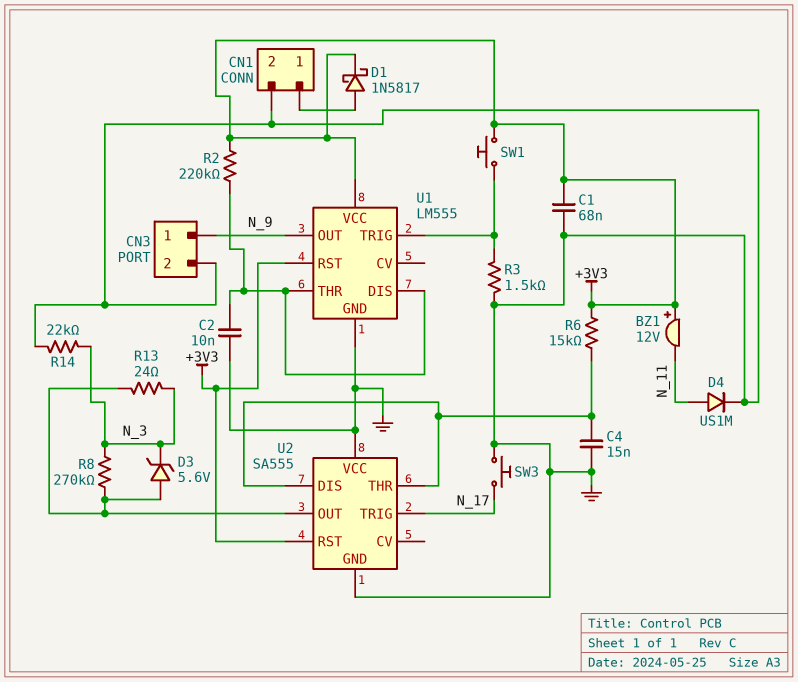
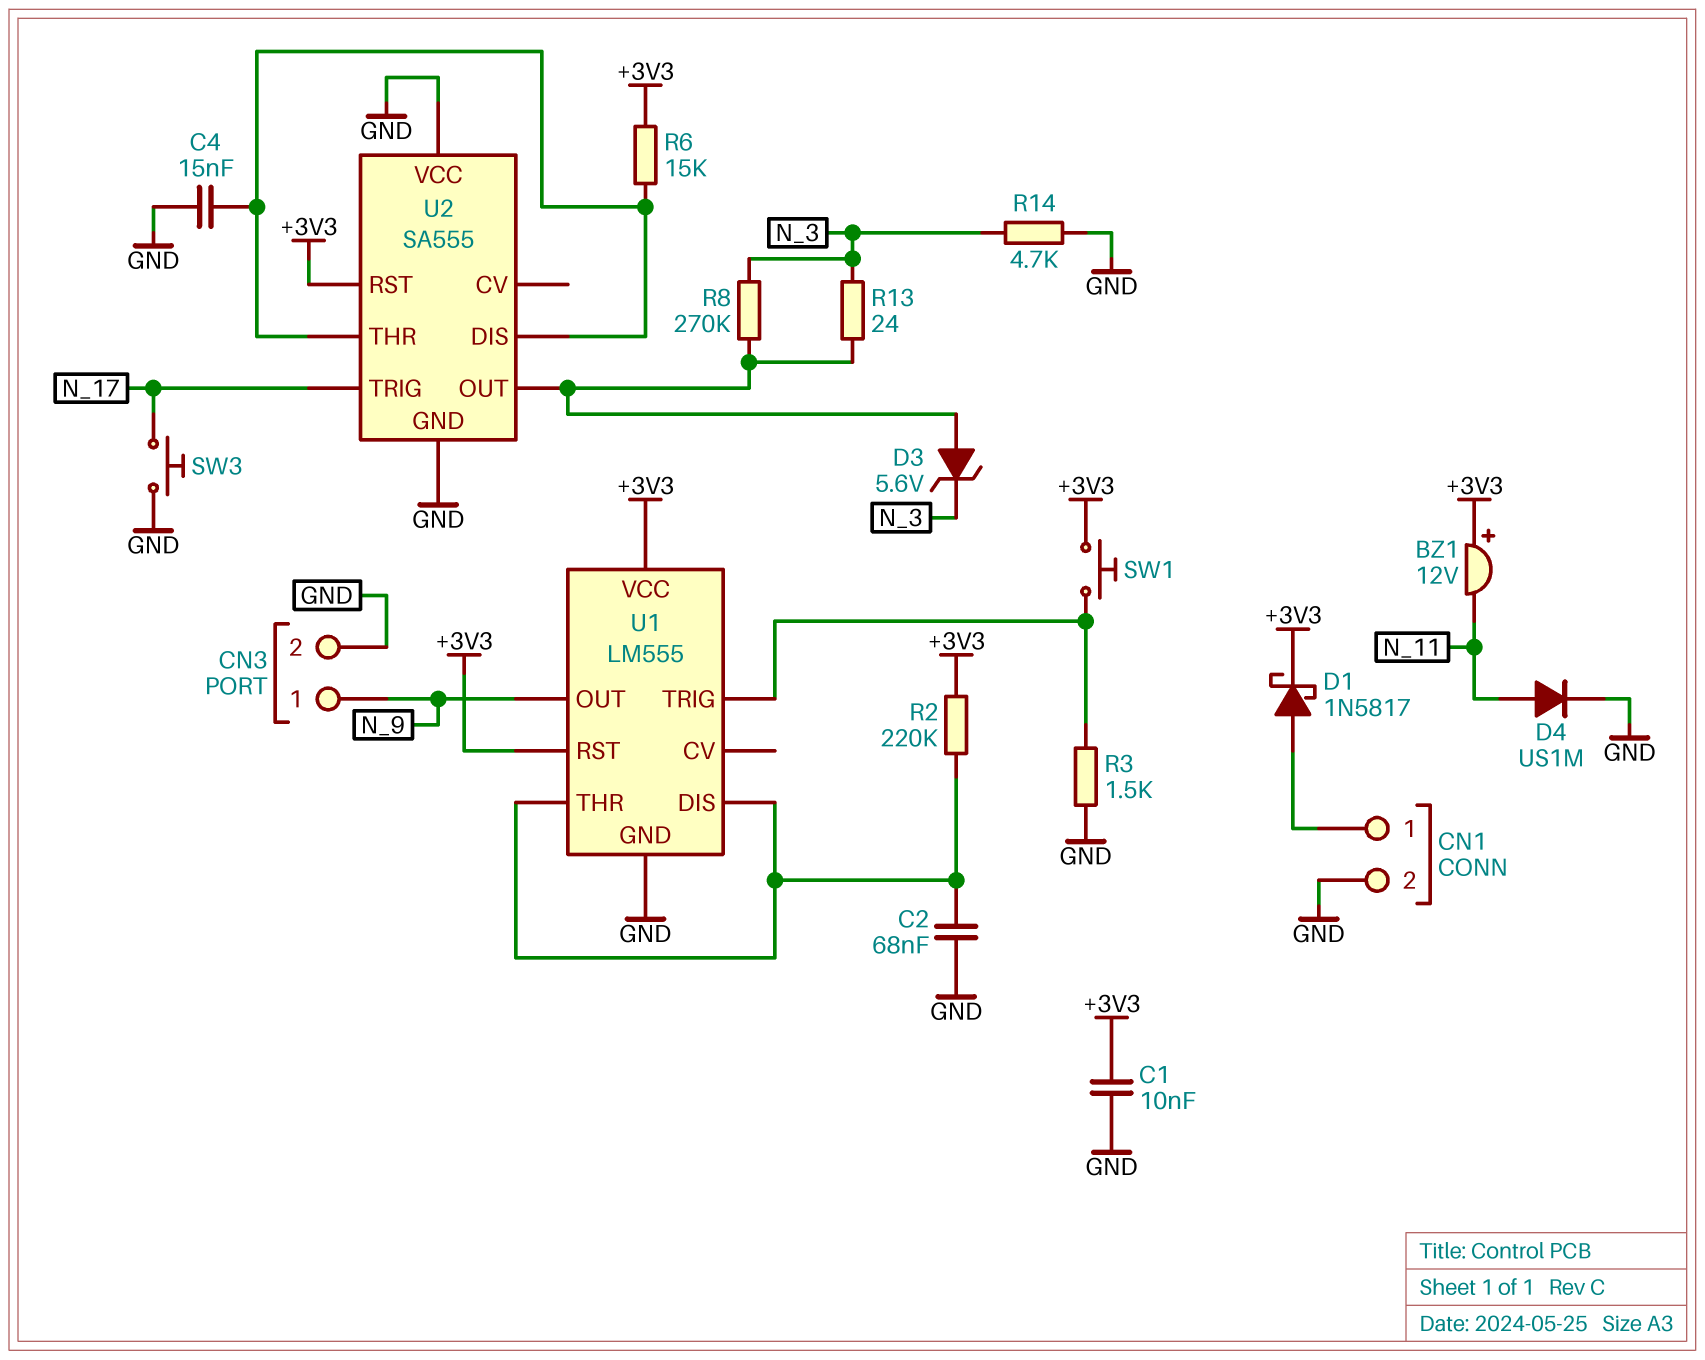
C1: 68nF (+3V3, GND) -> 10nF (+3V3, GND)
C2: 10nF (GND, U1/DIS) -> 68nF (GND, U1/DIS)
R14: 22k (GND, N_3) -> 4.7k (GND, N_3)

